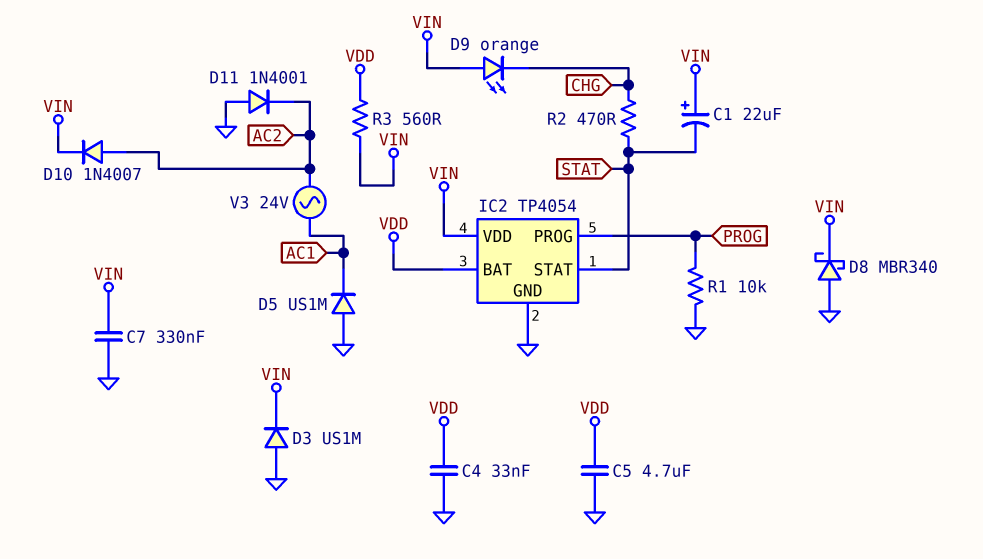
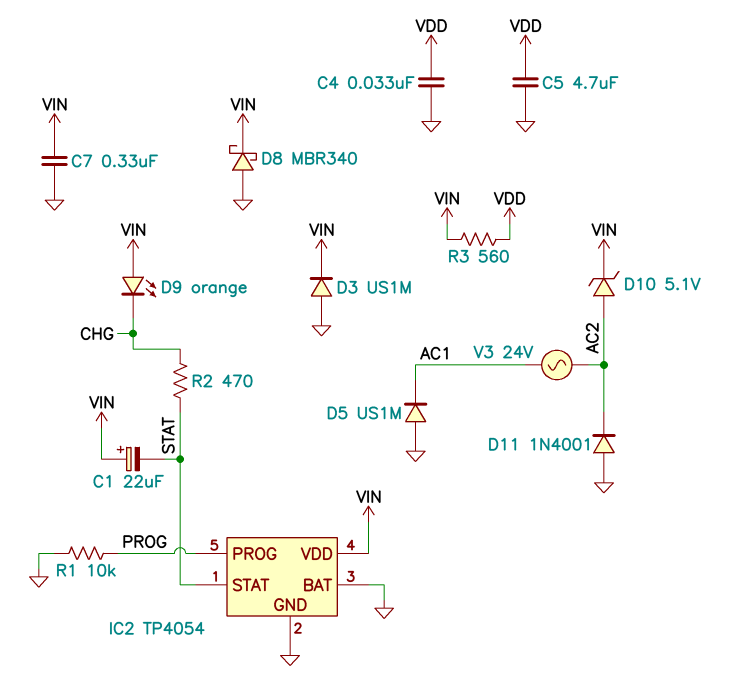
D10: diode 1N4007 (A AC2, K VIN) -> zener 5.1V (A AC2, K VIN)
IC2 pin BAT: VDD -> GND

